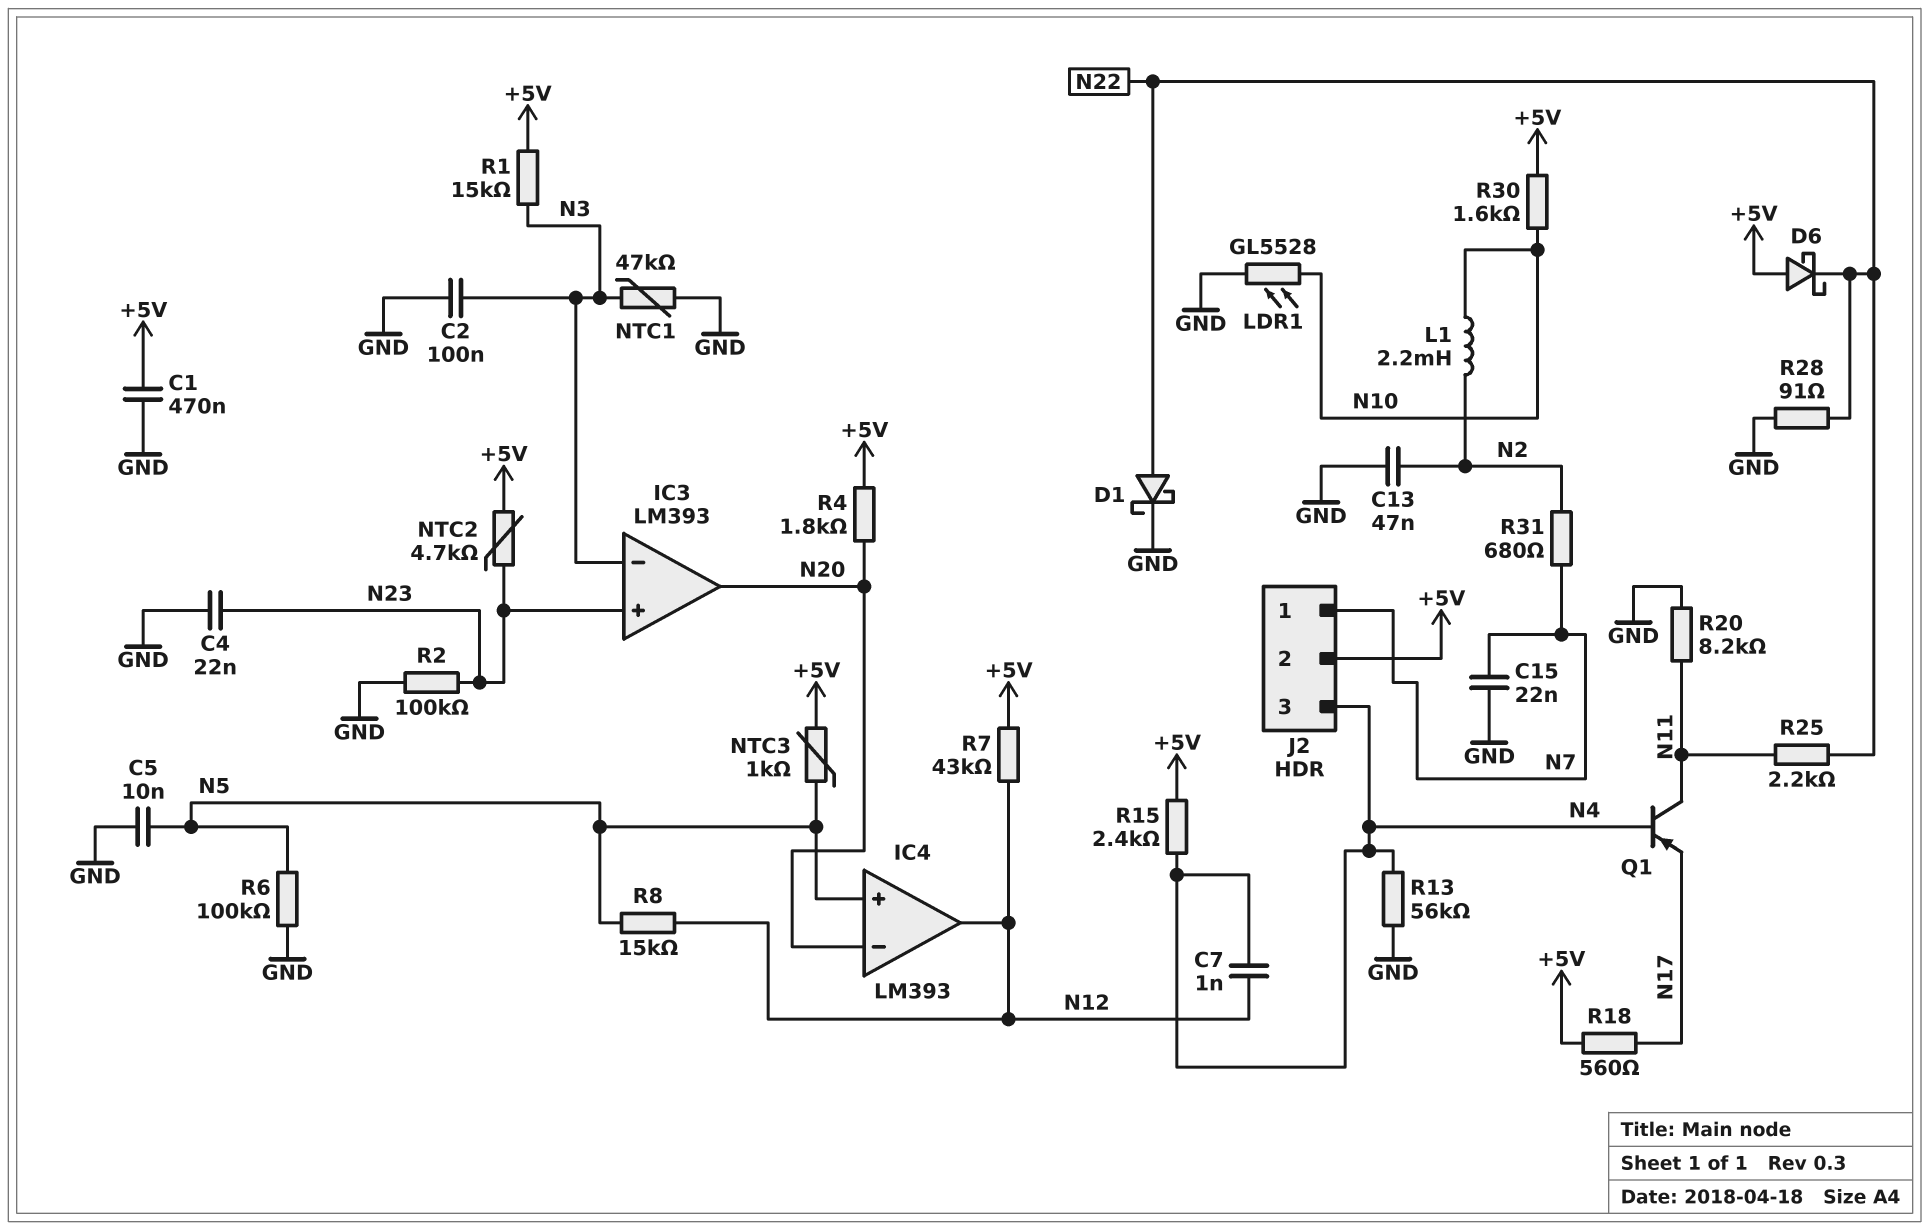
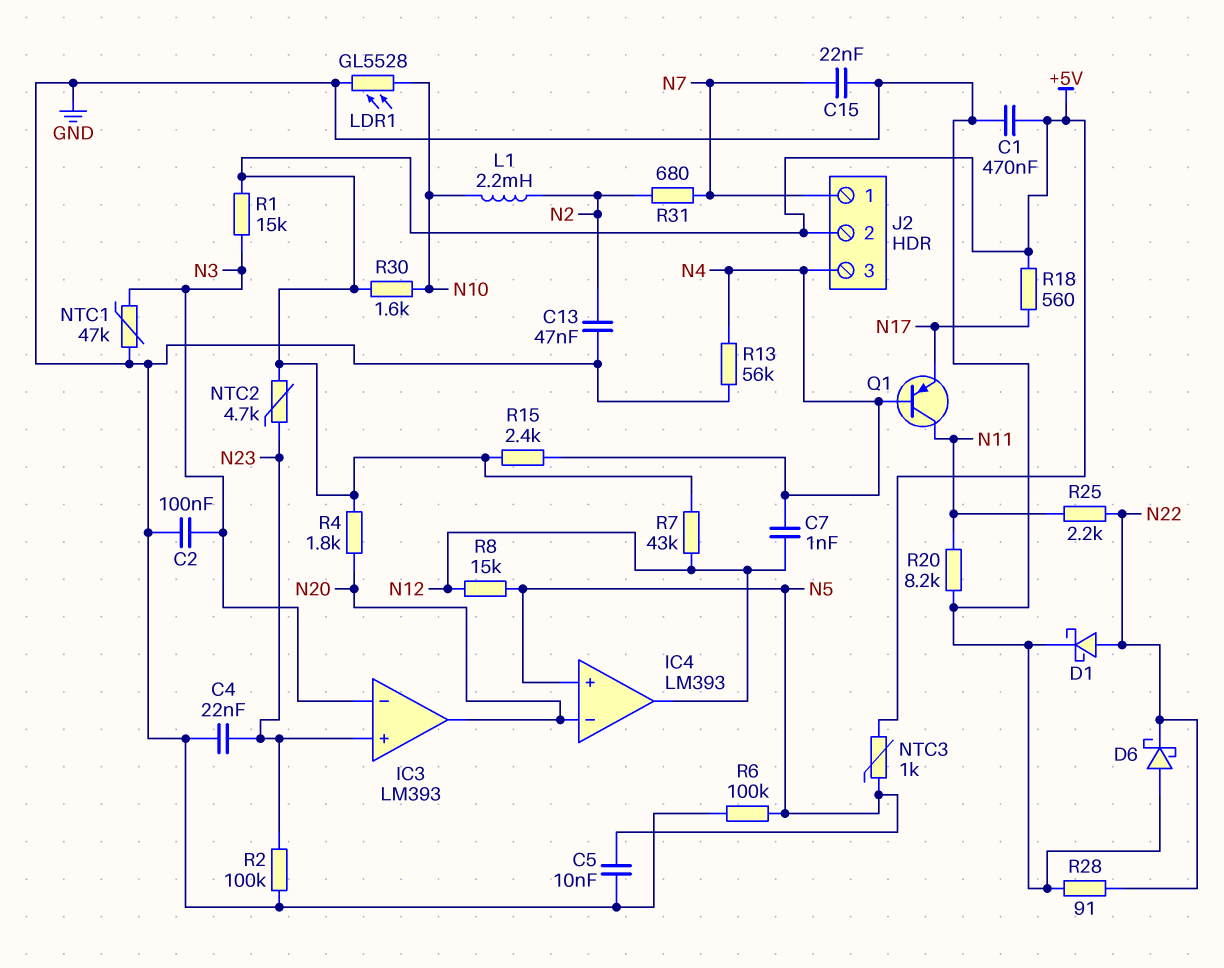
D6: schottky (A +5V, K N22) -> schottky (A GND, K N22)

